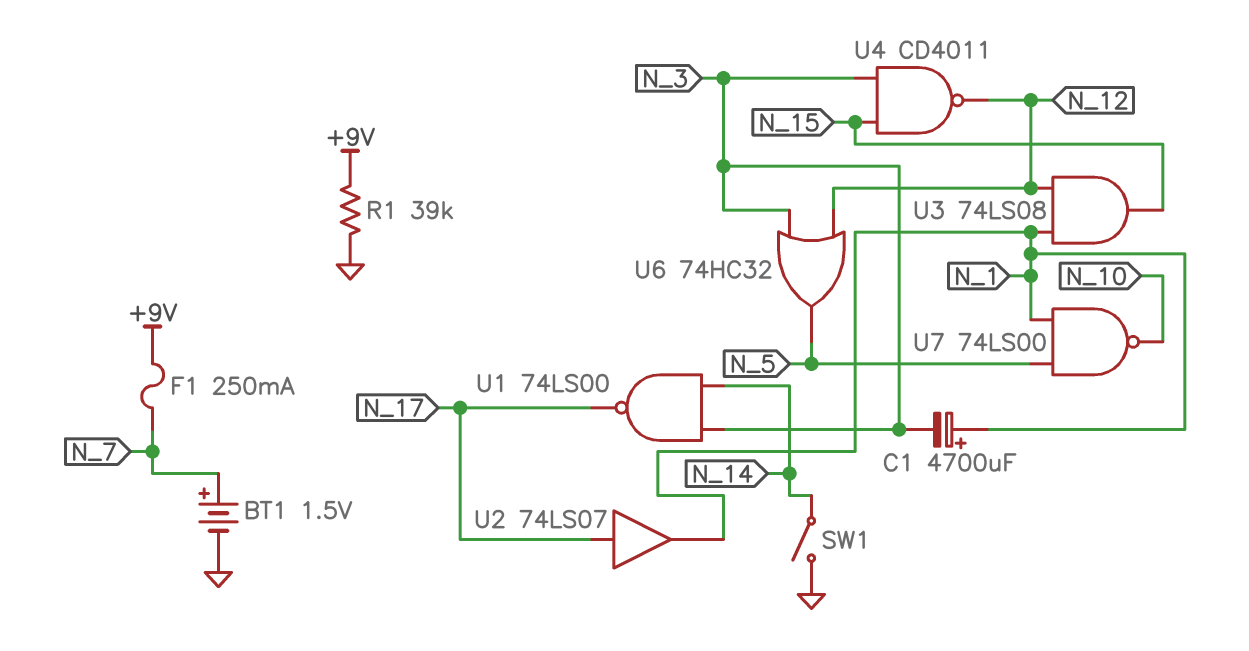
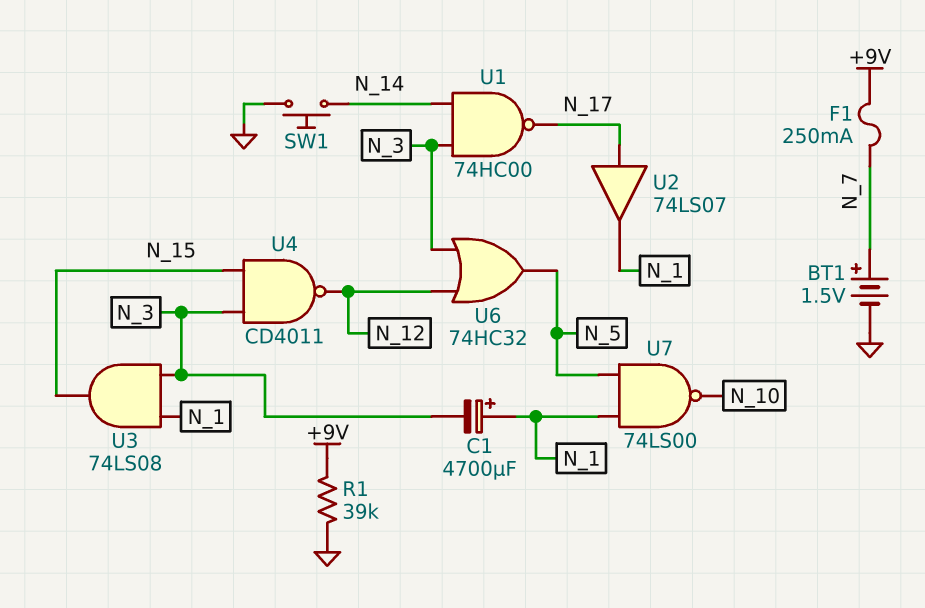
SW1: switch (GND, N_14) -> button (GND, N_14)
U1: NAND 74LS00 (in N_3, in N_14, out N_17) -> NAND 74HC00 (in N_3, in N_14, out N_17)
U3: AND 74LS08 (in N_1, in N_12, out N_15) -> AND 74LS08 (in N_1, in N_3, out N_15)

